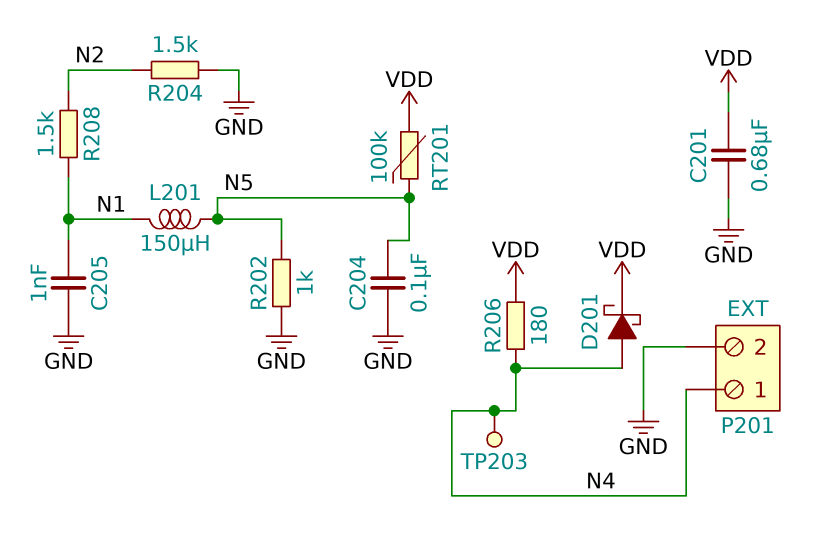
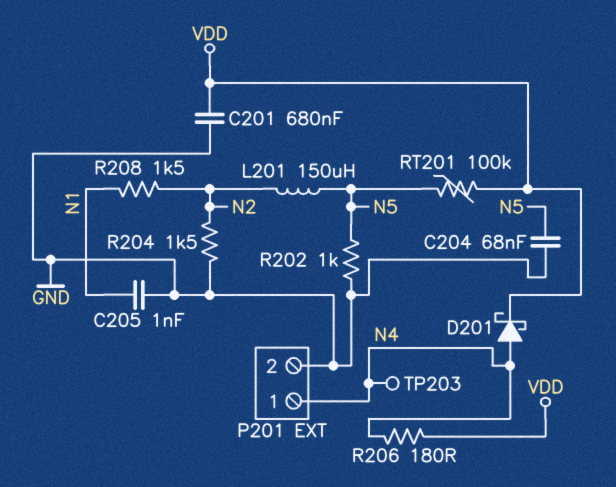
C204: 100nF (GND, N5) -> 68nF (GND, N5)
L201: 150uH (N1, N5) -> 150uH (N2, N5)

